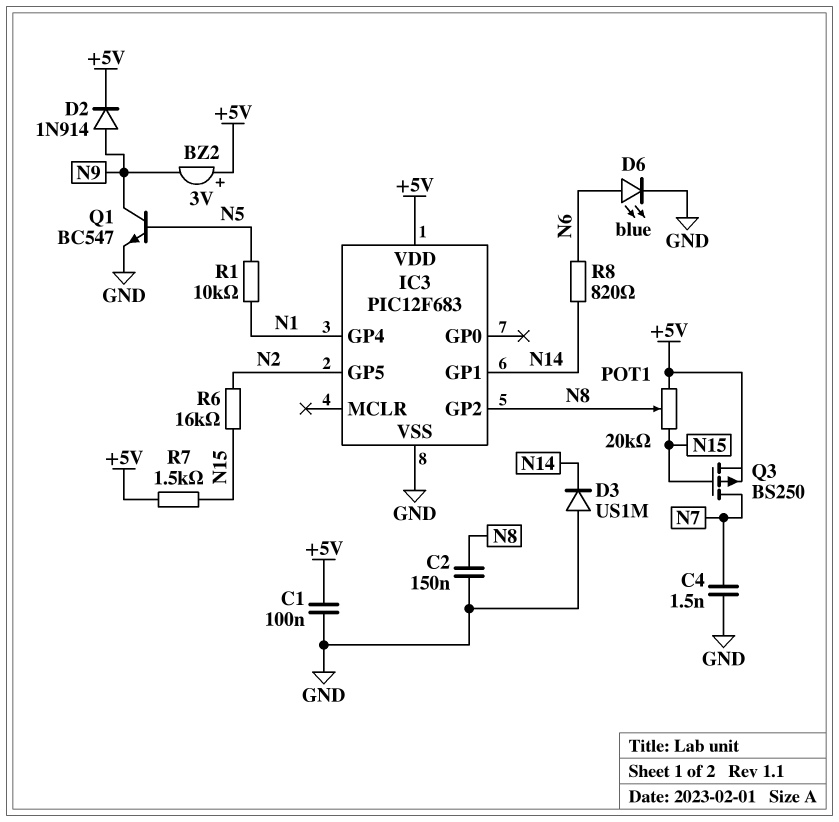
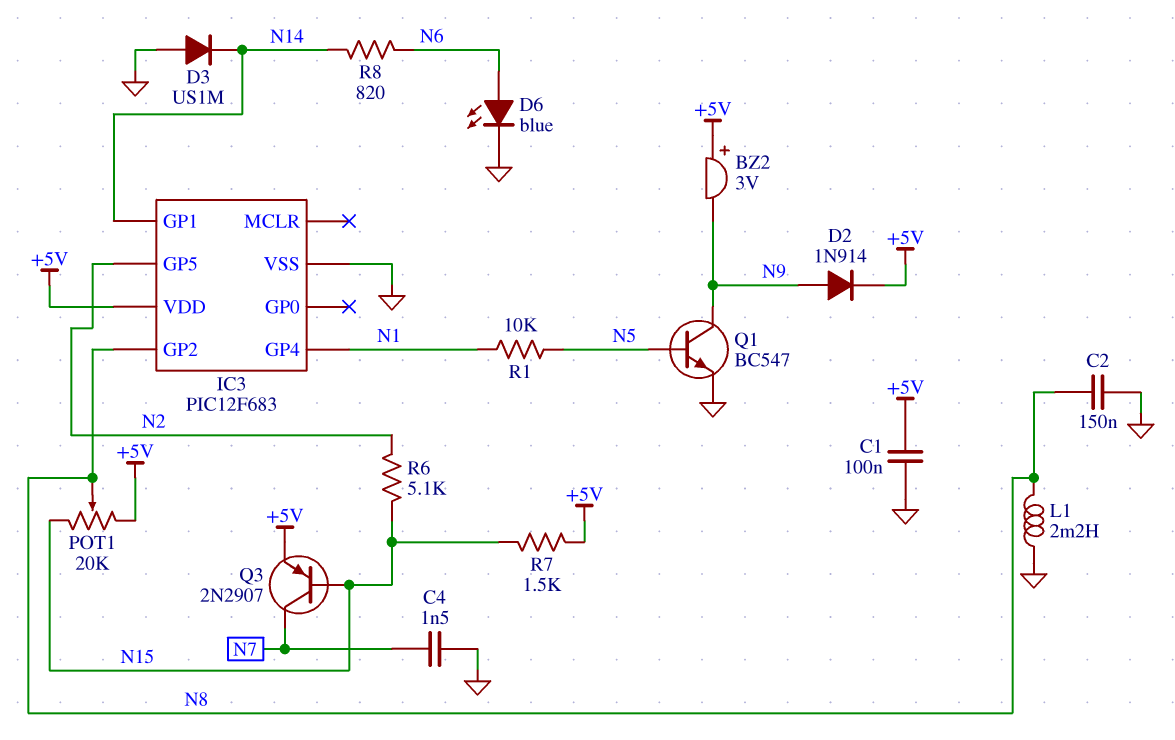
L1: none -> 2.2mH (GND, N8)
Q3: PMOS BS250 (G N15, D N7, S +5V) -> PNP 2N2907 (B N15, C N7, E +5V)
R6: 16k (N2, N15) -> 5.1k (N2, N15)

